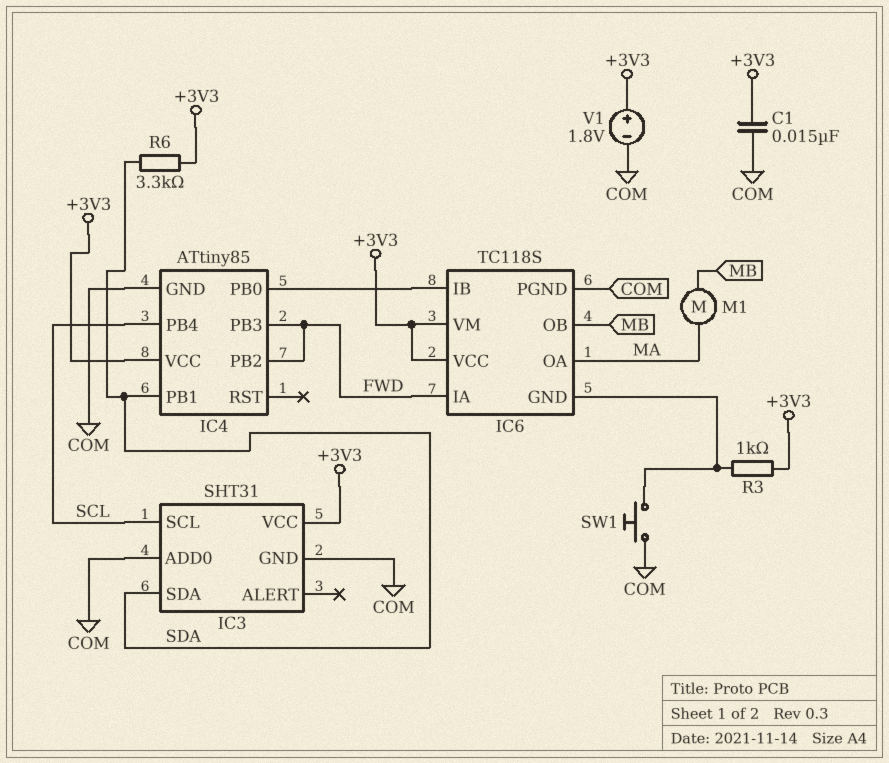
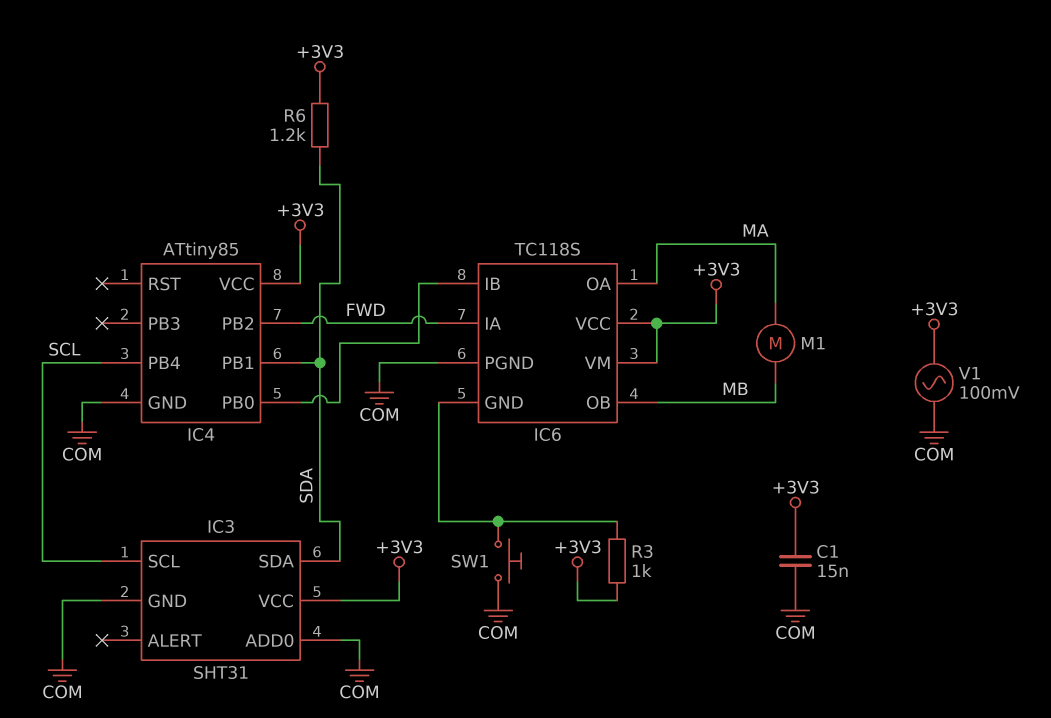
IC4 pin PB3: FWD -> none
R6: 3.3k (+3V3, SDA) -> 1.2k (+3V3, SDA)
V1: 1.8V (plus +3V3, minus COM) -> AC 100mV (+3V3, COM)

